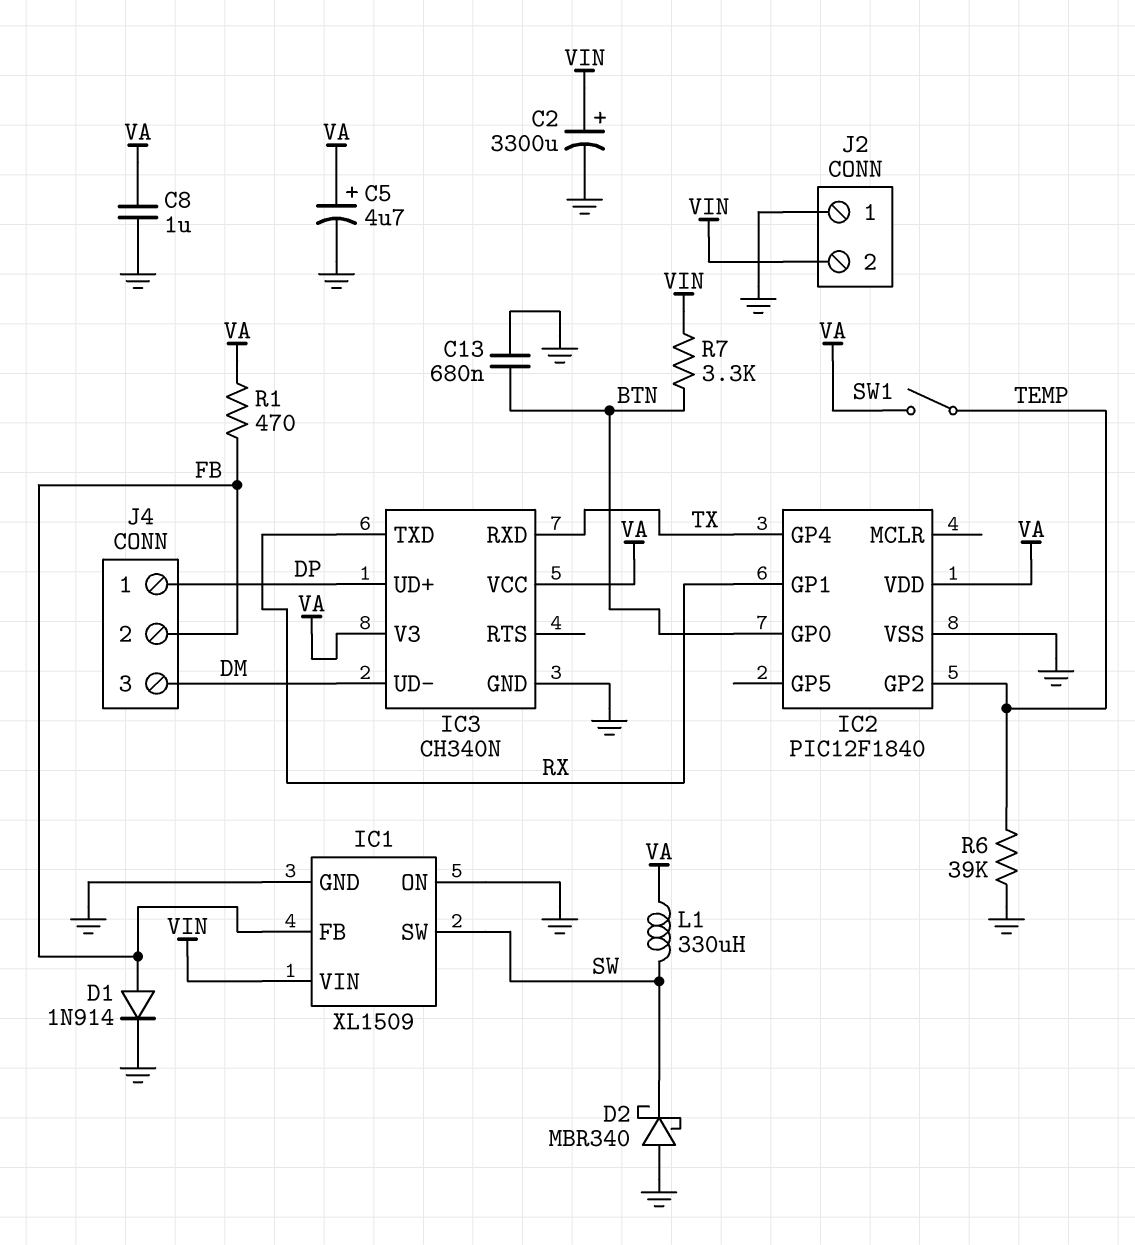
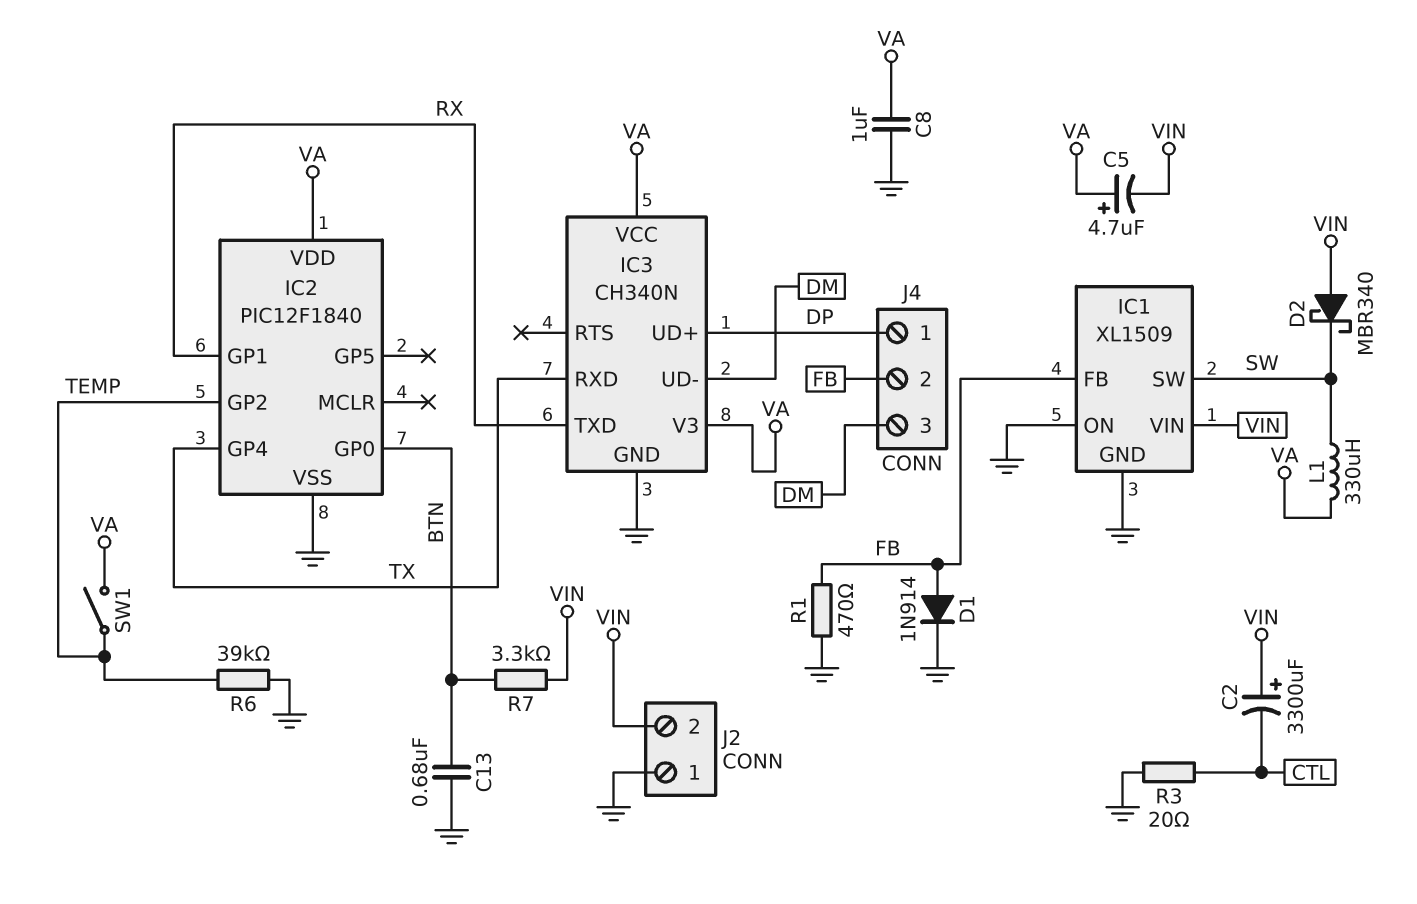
C2: 3300uF (plus VIN, minus GND) -> 3300uF (plus VIN, minus CTL)
C5: 4.7uF (plus VA, minus GND) -> 4.7uF (plus VA, minus VIN)
D2: schottky MBR340 (A GND, K SW) -> schottky MBR340 (A VIN, K SW)
R1: 470 (FB, VA) -> 470 (FB, GND)
R3: none -> 20 (CTL, GND)

